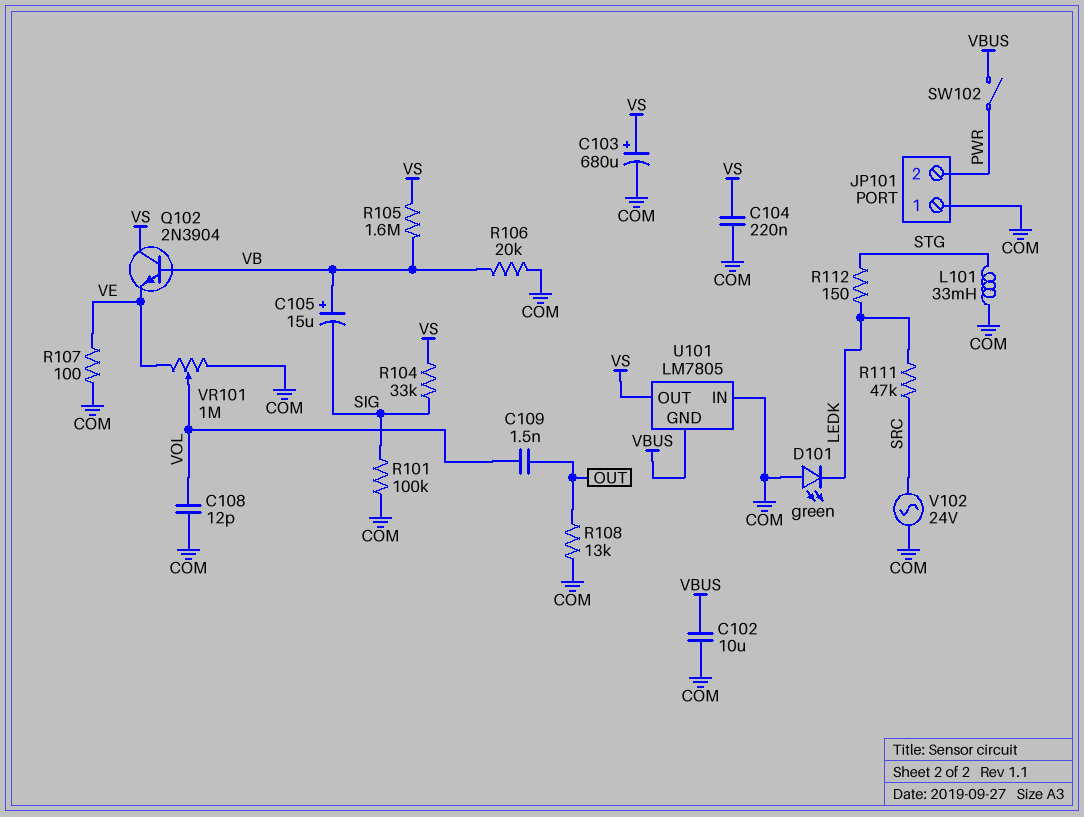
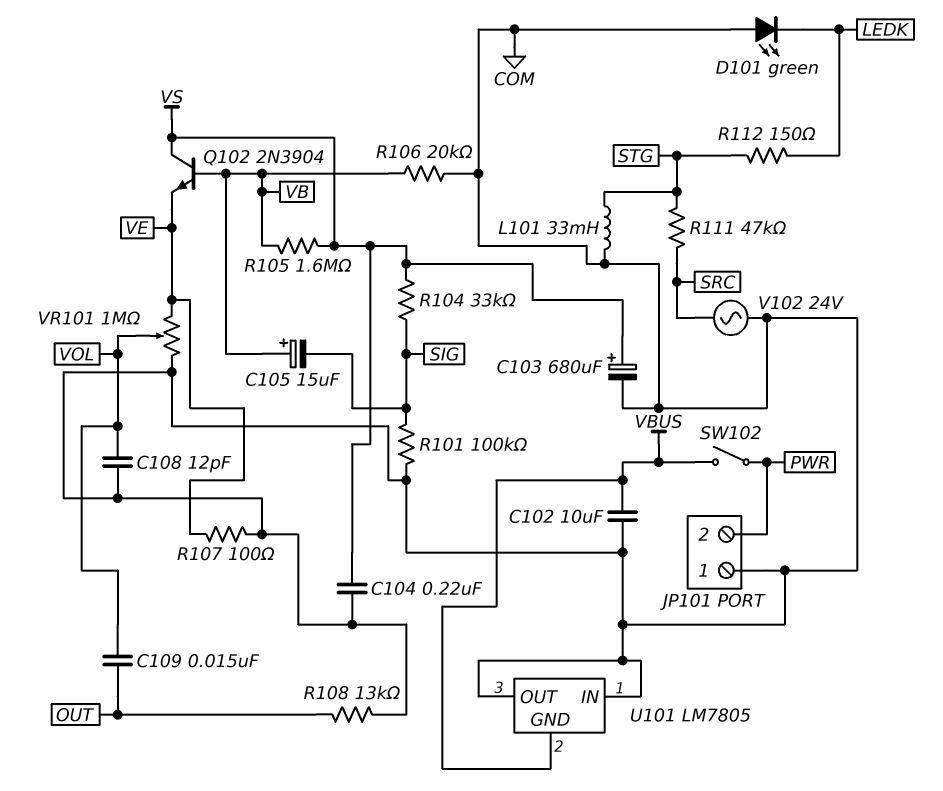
C109: 1.5nF (OUT, VOL) -> 15nF (OUT, VOL)
R111: 47k (LEDK, SRC) -> 47k (SRC, STG)
U101 pin OUT: VS -> COM

